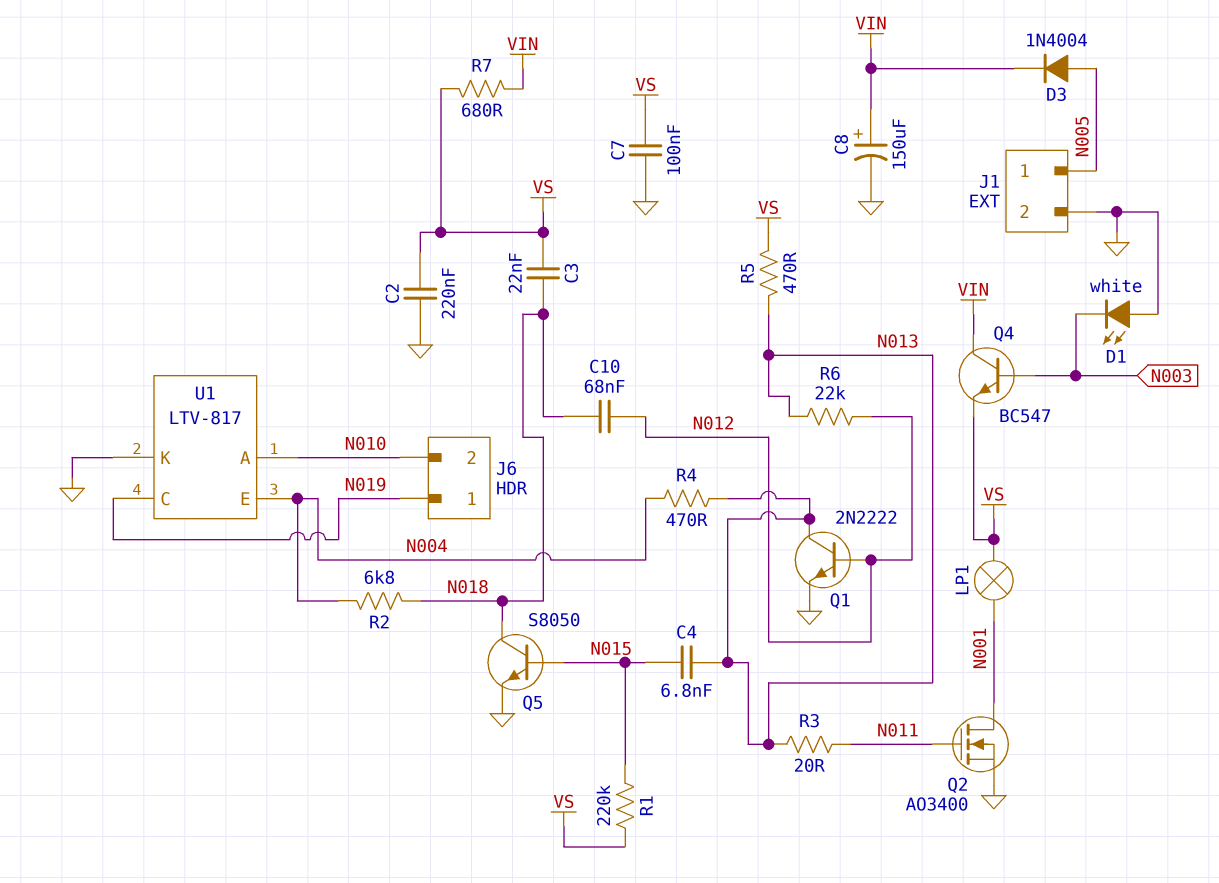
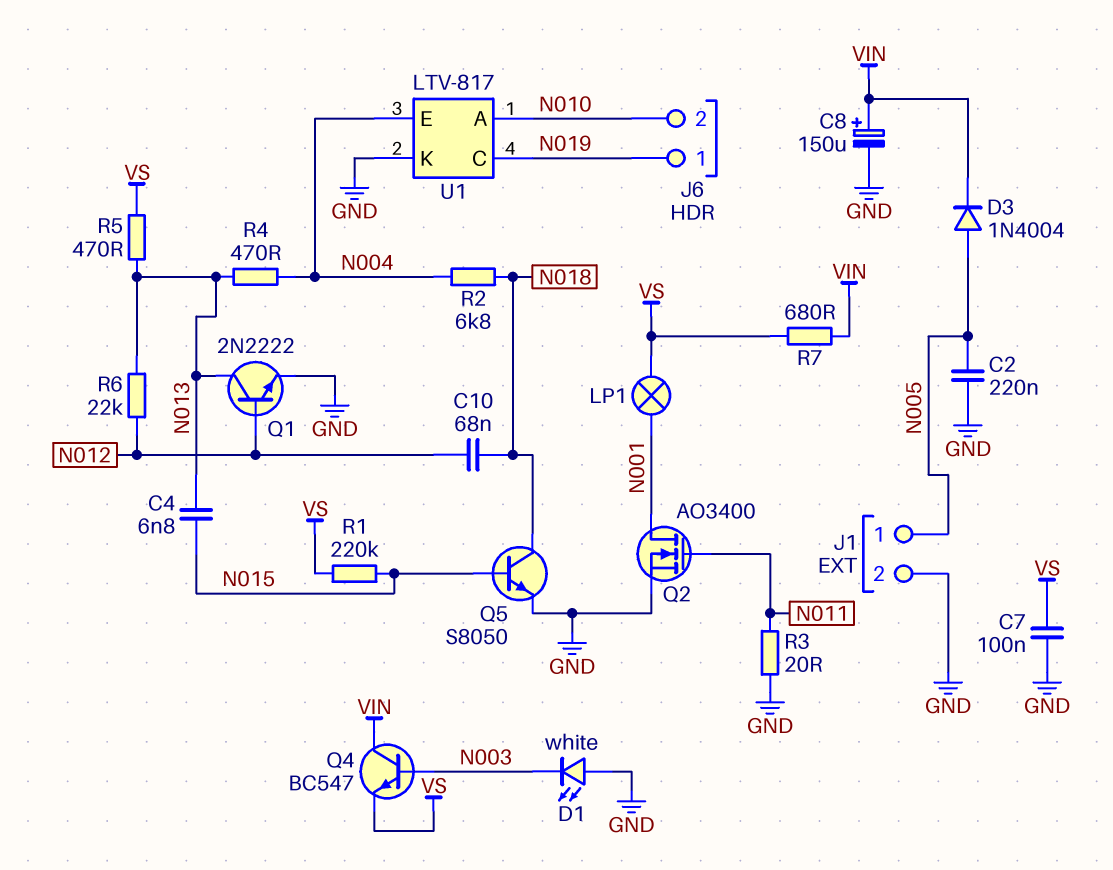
C2: 220nF (GND, VS) -> 220nF (GND, N005)
C3: 22nF (N018, VS) -> none
R3: 20 (N011, N013) -> 20 (GND, N011)

